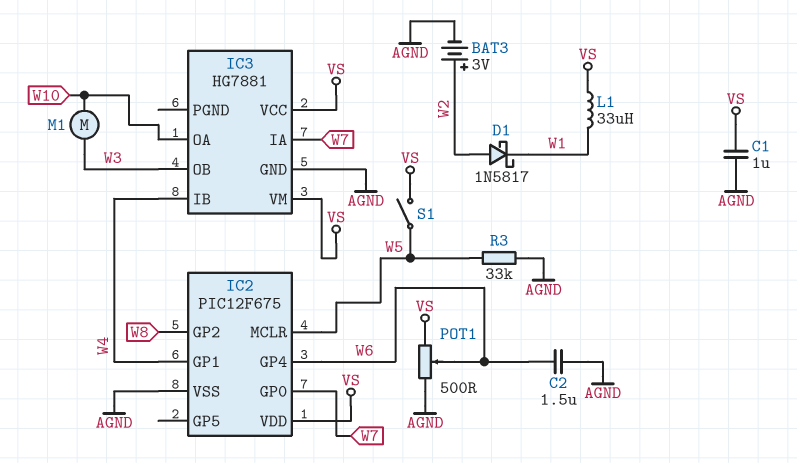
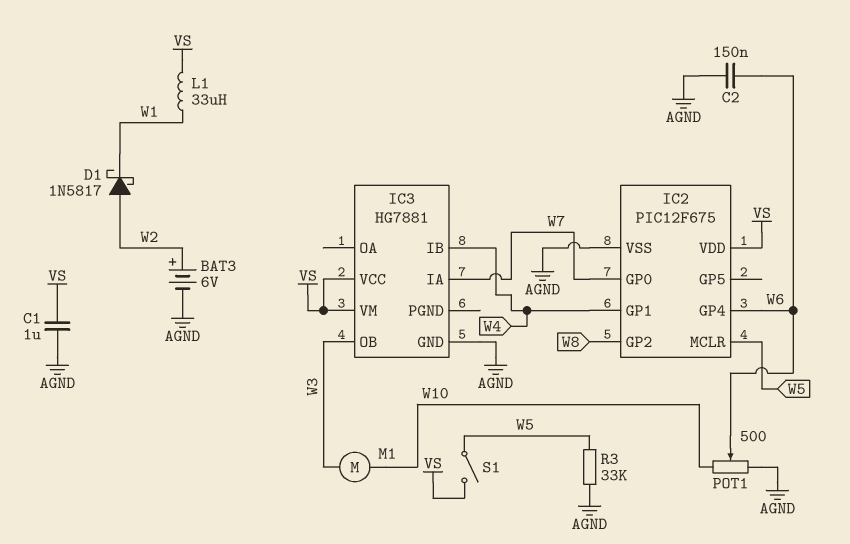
BAT3: 3V (plus W2, minus AGND) -> 6V (plus W2, minus AGND)
C2: 1.5uF (AGND, W6) -> 150nF (AGND, W6)
IC3 pin OA: W10 -> none
POT1: 500 (AGND, VS, wiper W6) -> 500 (AGND, W10, wiper W6)

